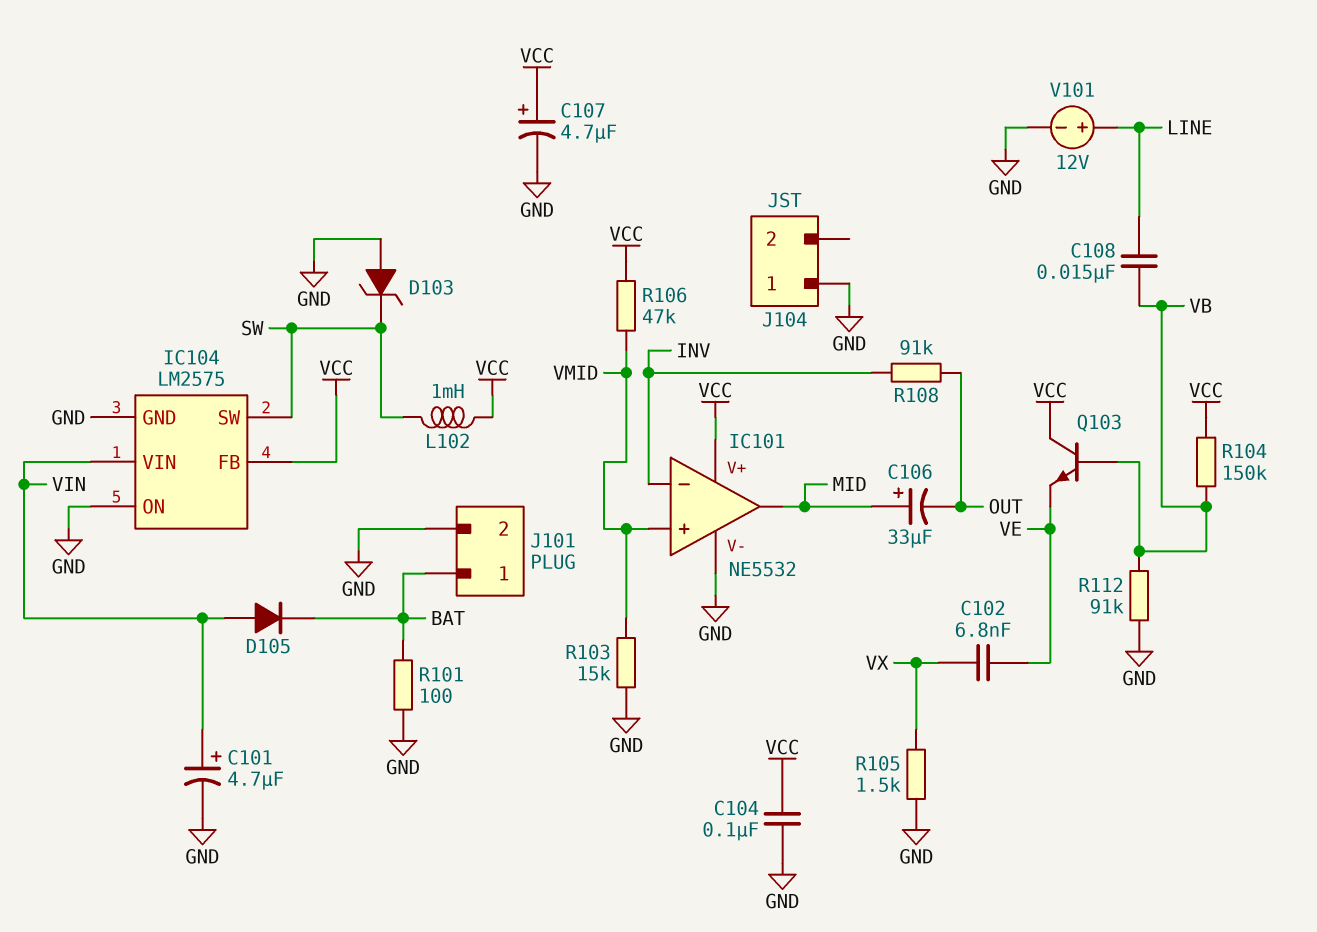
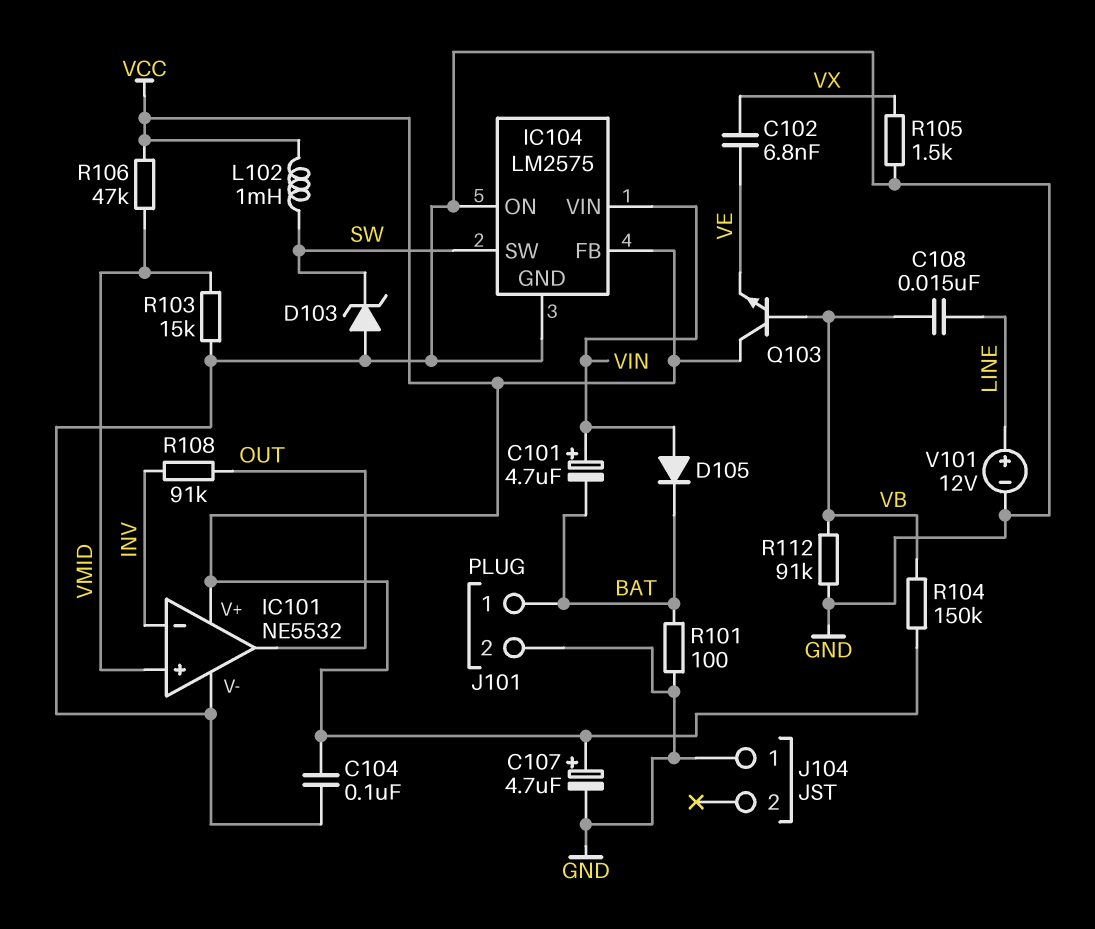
C101: 4.7uF (plus VIN, minus GND) -> 4.7uF (plus VIN, minus BAT)
C106: 33uF (plus MID, minus OUT) -> none
IC101 pin out: MID -> OUT

